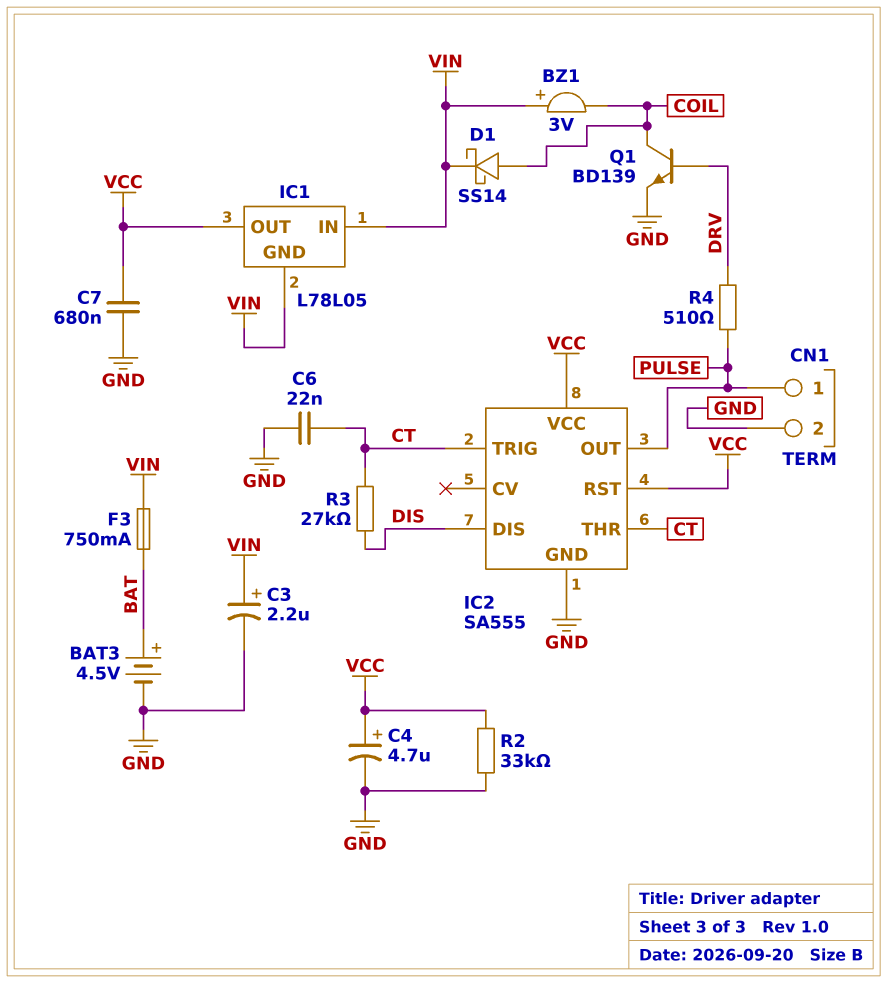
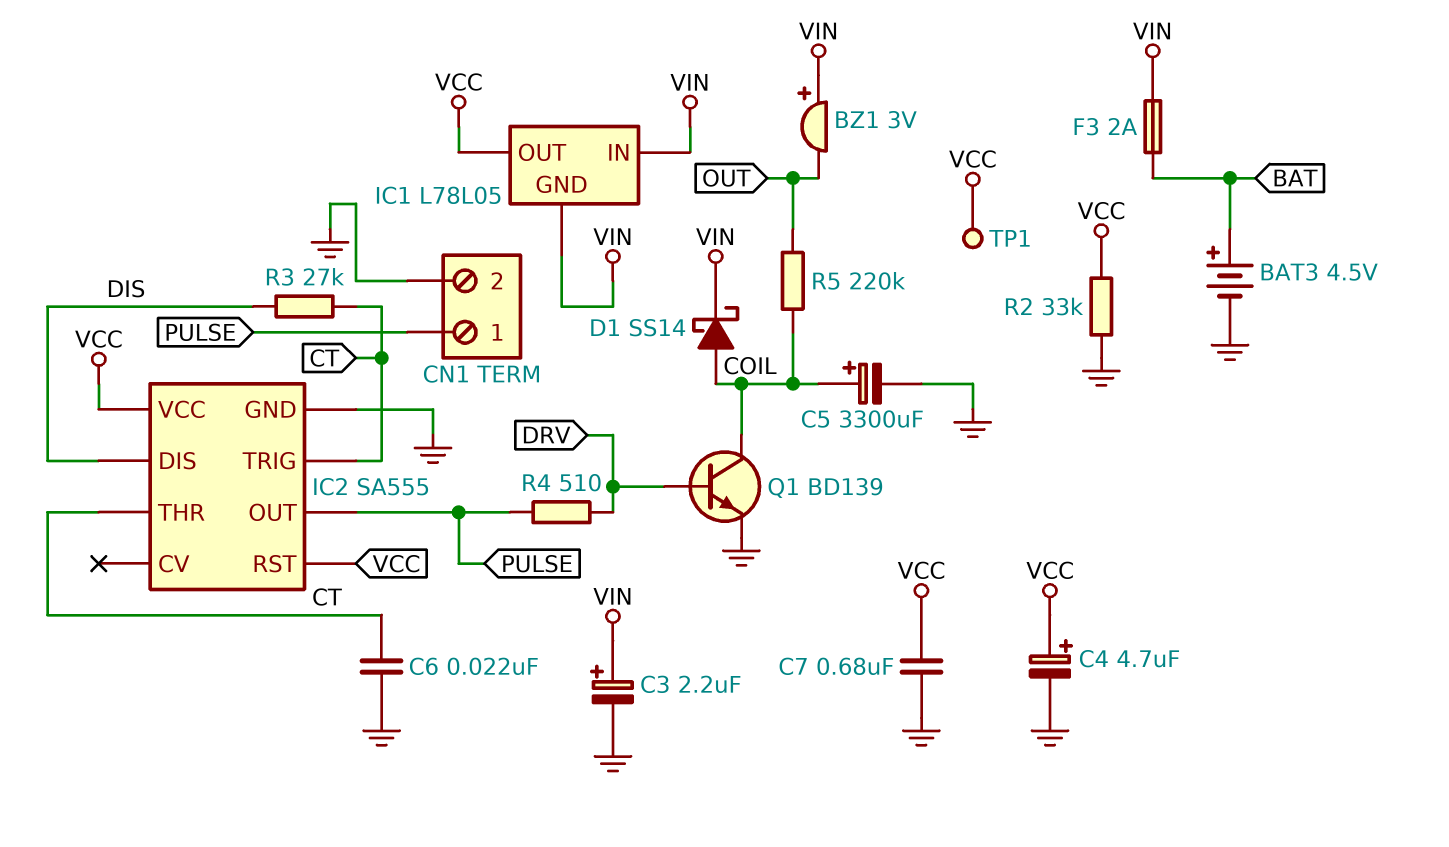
BZ1: buzzer 3V (plus VIN, minus COIL) -> buzzer 3V (plus VIN, minus OUT)
C5: none -> 3300uF (plus COIL, minus GND)
F3: 750mA (BAT, VIN) -> 2A (BAT, VIN)
R5: none -> 220k (COIL, OUT)
TP1: none -> test point (VCC)

